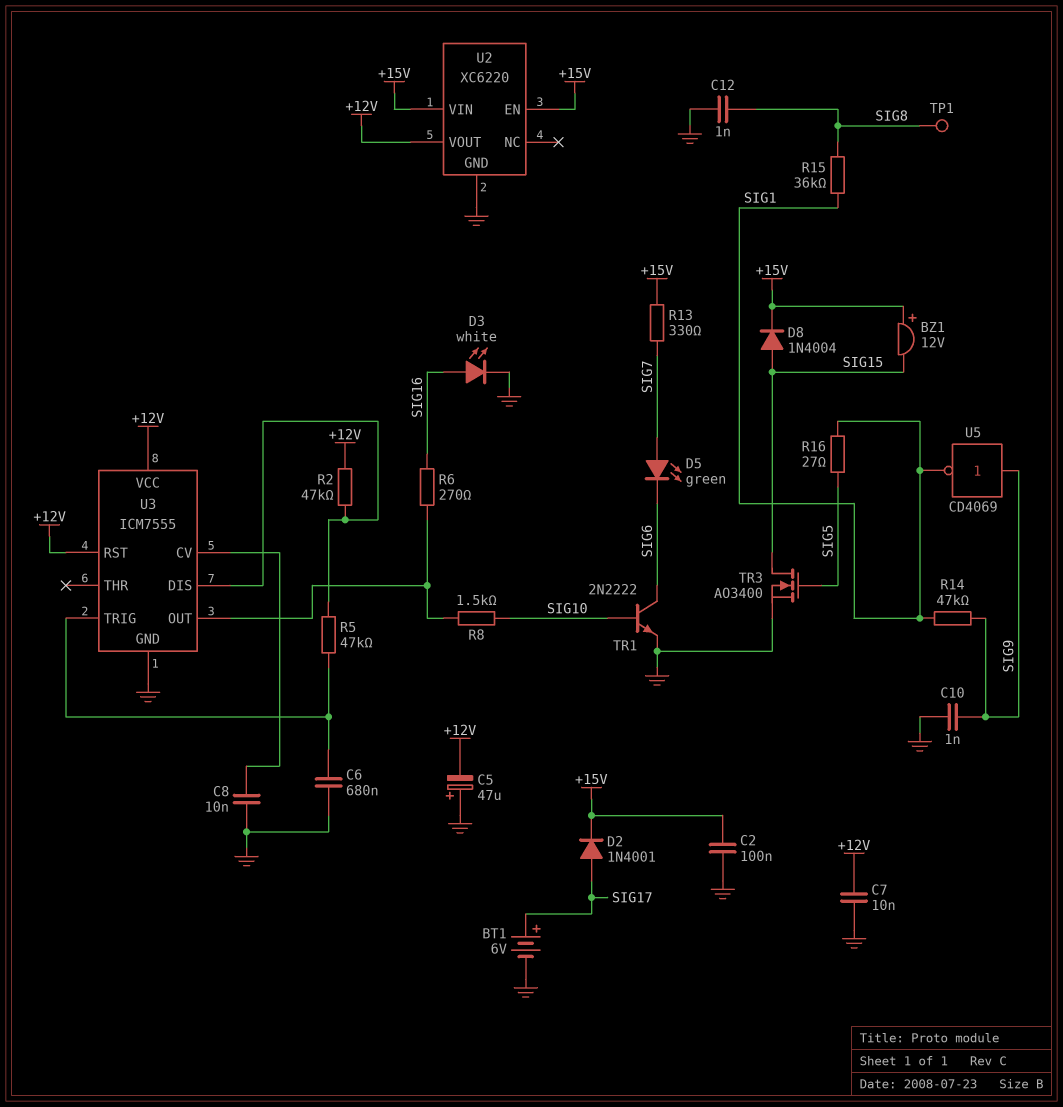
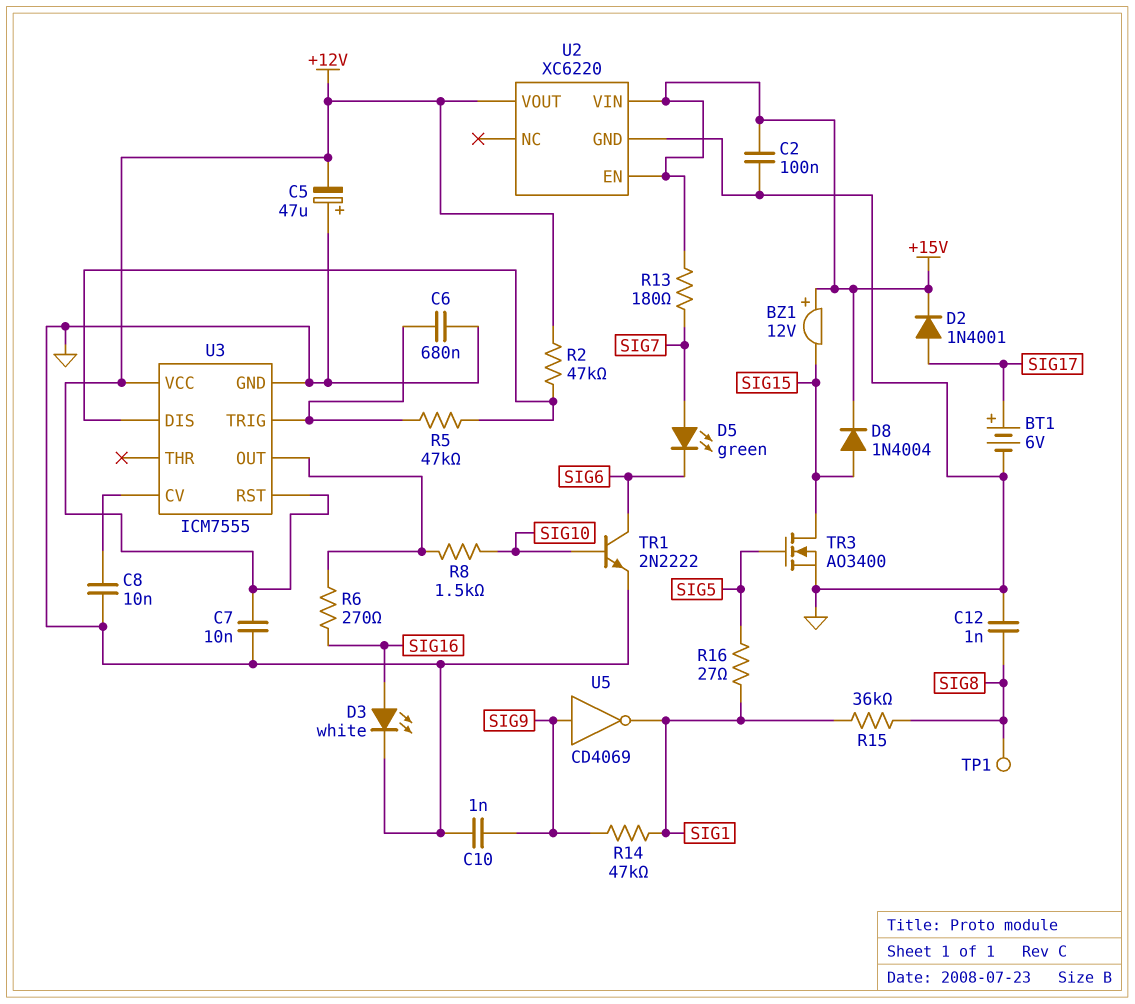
R13: 330 (+15V, SIG7) -> 180 (+15V, SIG7)

